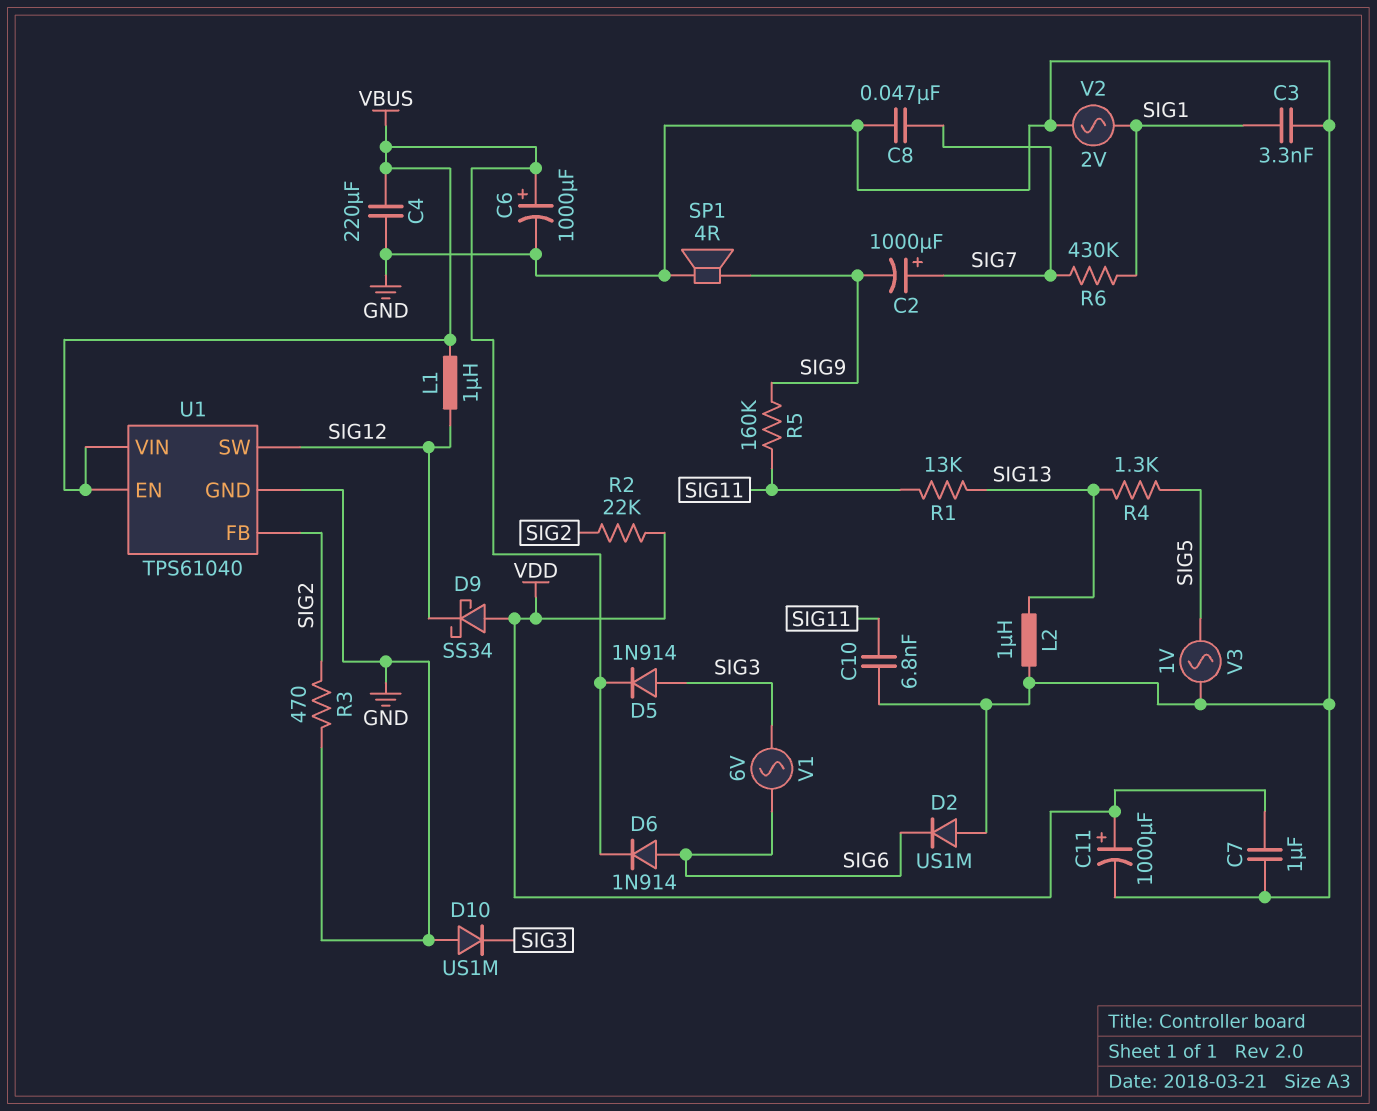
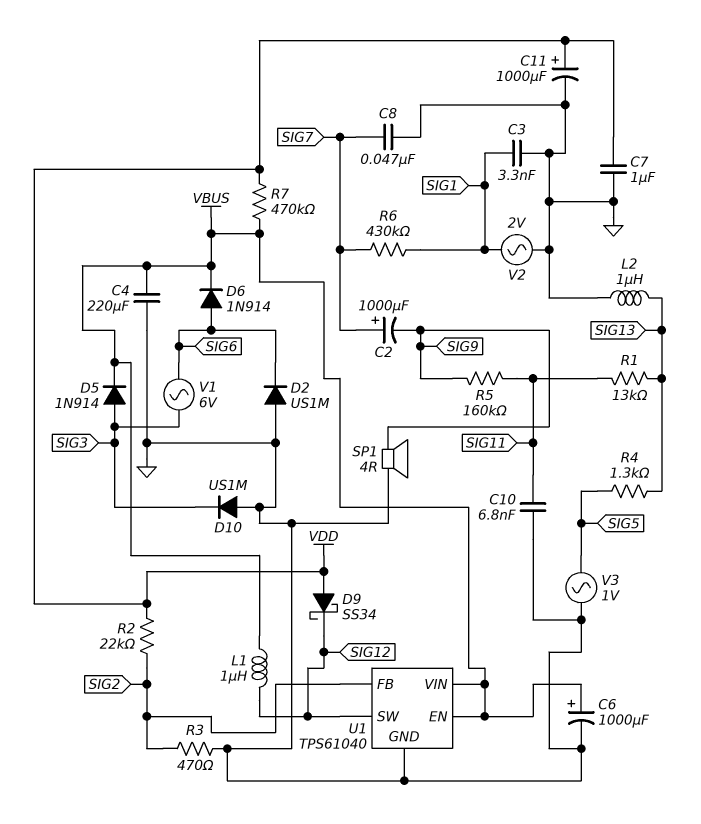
R7: none -> 470k (VBUS, VDD)

